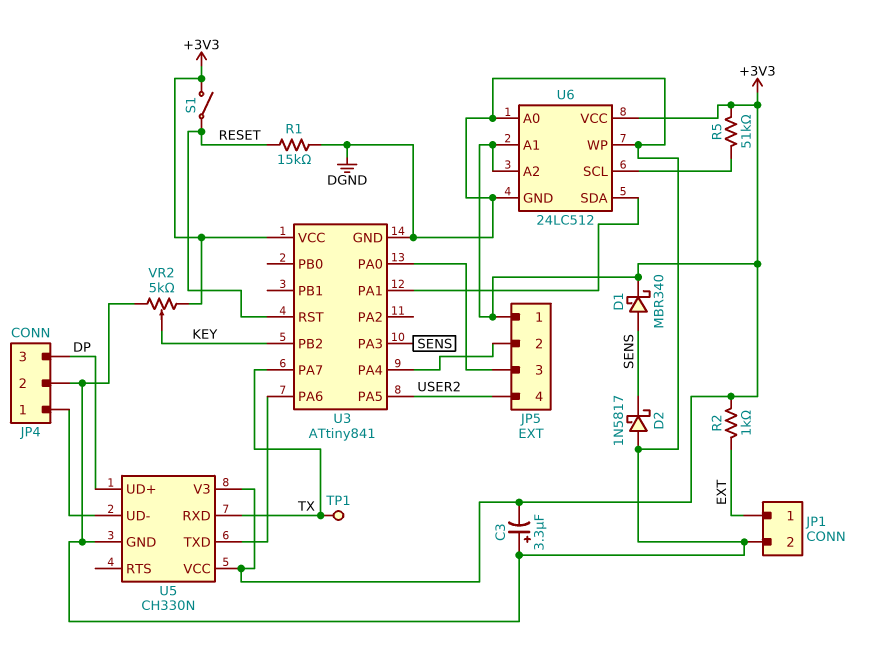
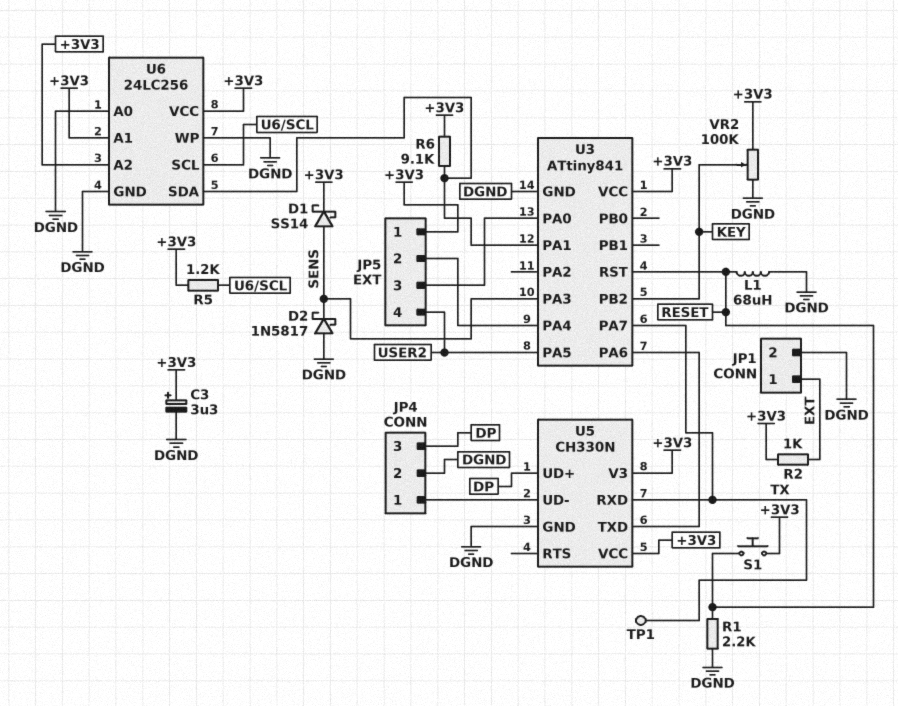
C3: 3.3uF (plus DGND, minus +3V3) -> 3.3uF (plus +3V3, minus DGND)
D1: schottky MBR340 (A SENS, K +3V3) -> schottky SS14 (A SENS, K +3V3)
L1: none -> 68uH (DGND, RESET)
R1: 15k (DGND, RESET) -> 2.2k (DGND, RESET)
R5: 51k (+3V3, U6/SCL) -> 1.2k (+3V3, U6/SCL)
R6: none -> 9.1k (+3V3, U3/PA1)
S1: switch (+3V3, RESET) -> button (+3V3, RESET)
U6: 24LC512 -> 24LC256
VR2: 5k (+3V3, DGND, wiper KEY) -> 100k (+3V3, DGND, wiper KEY)

